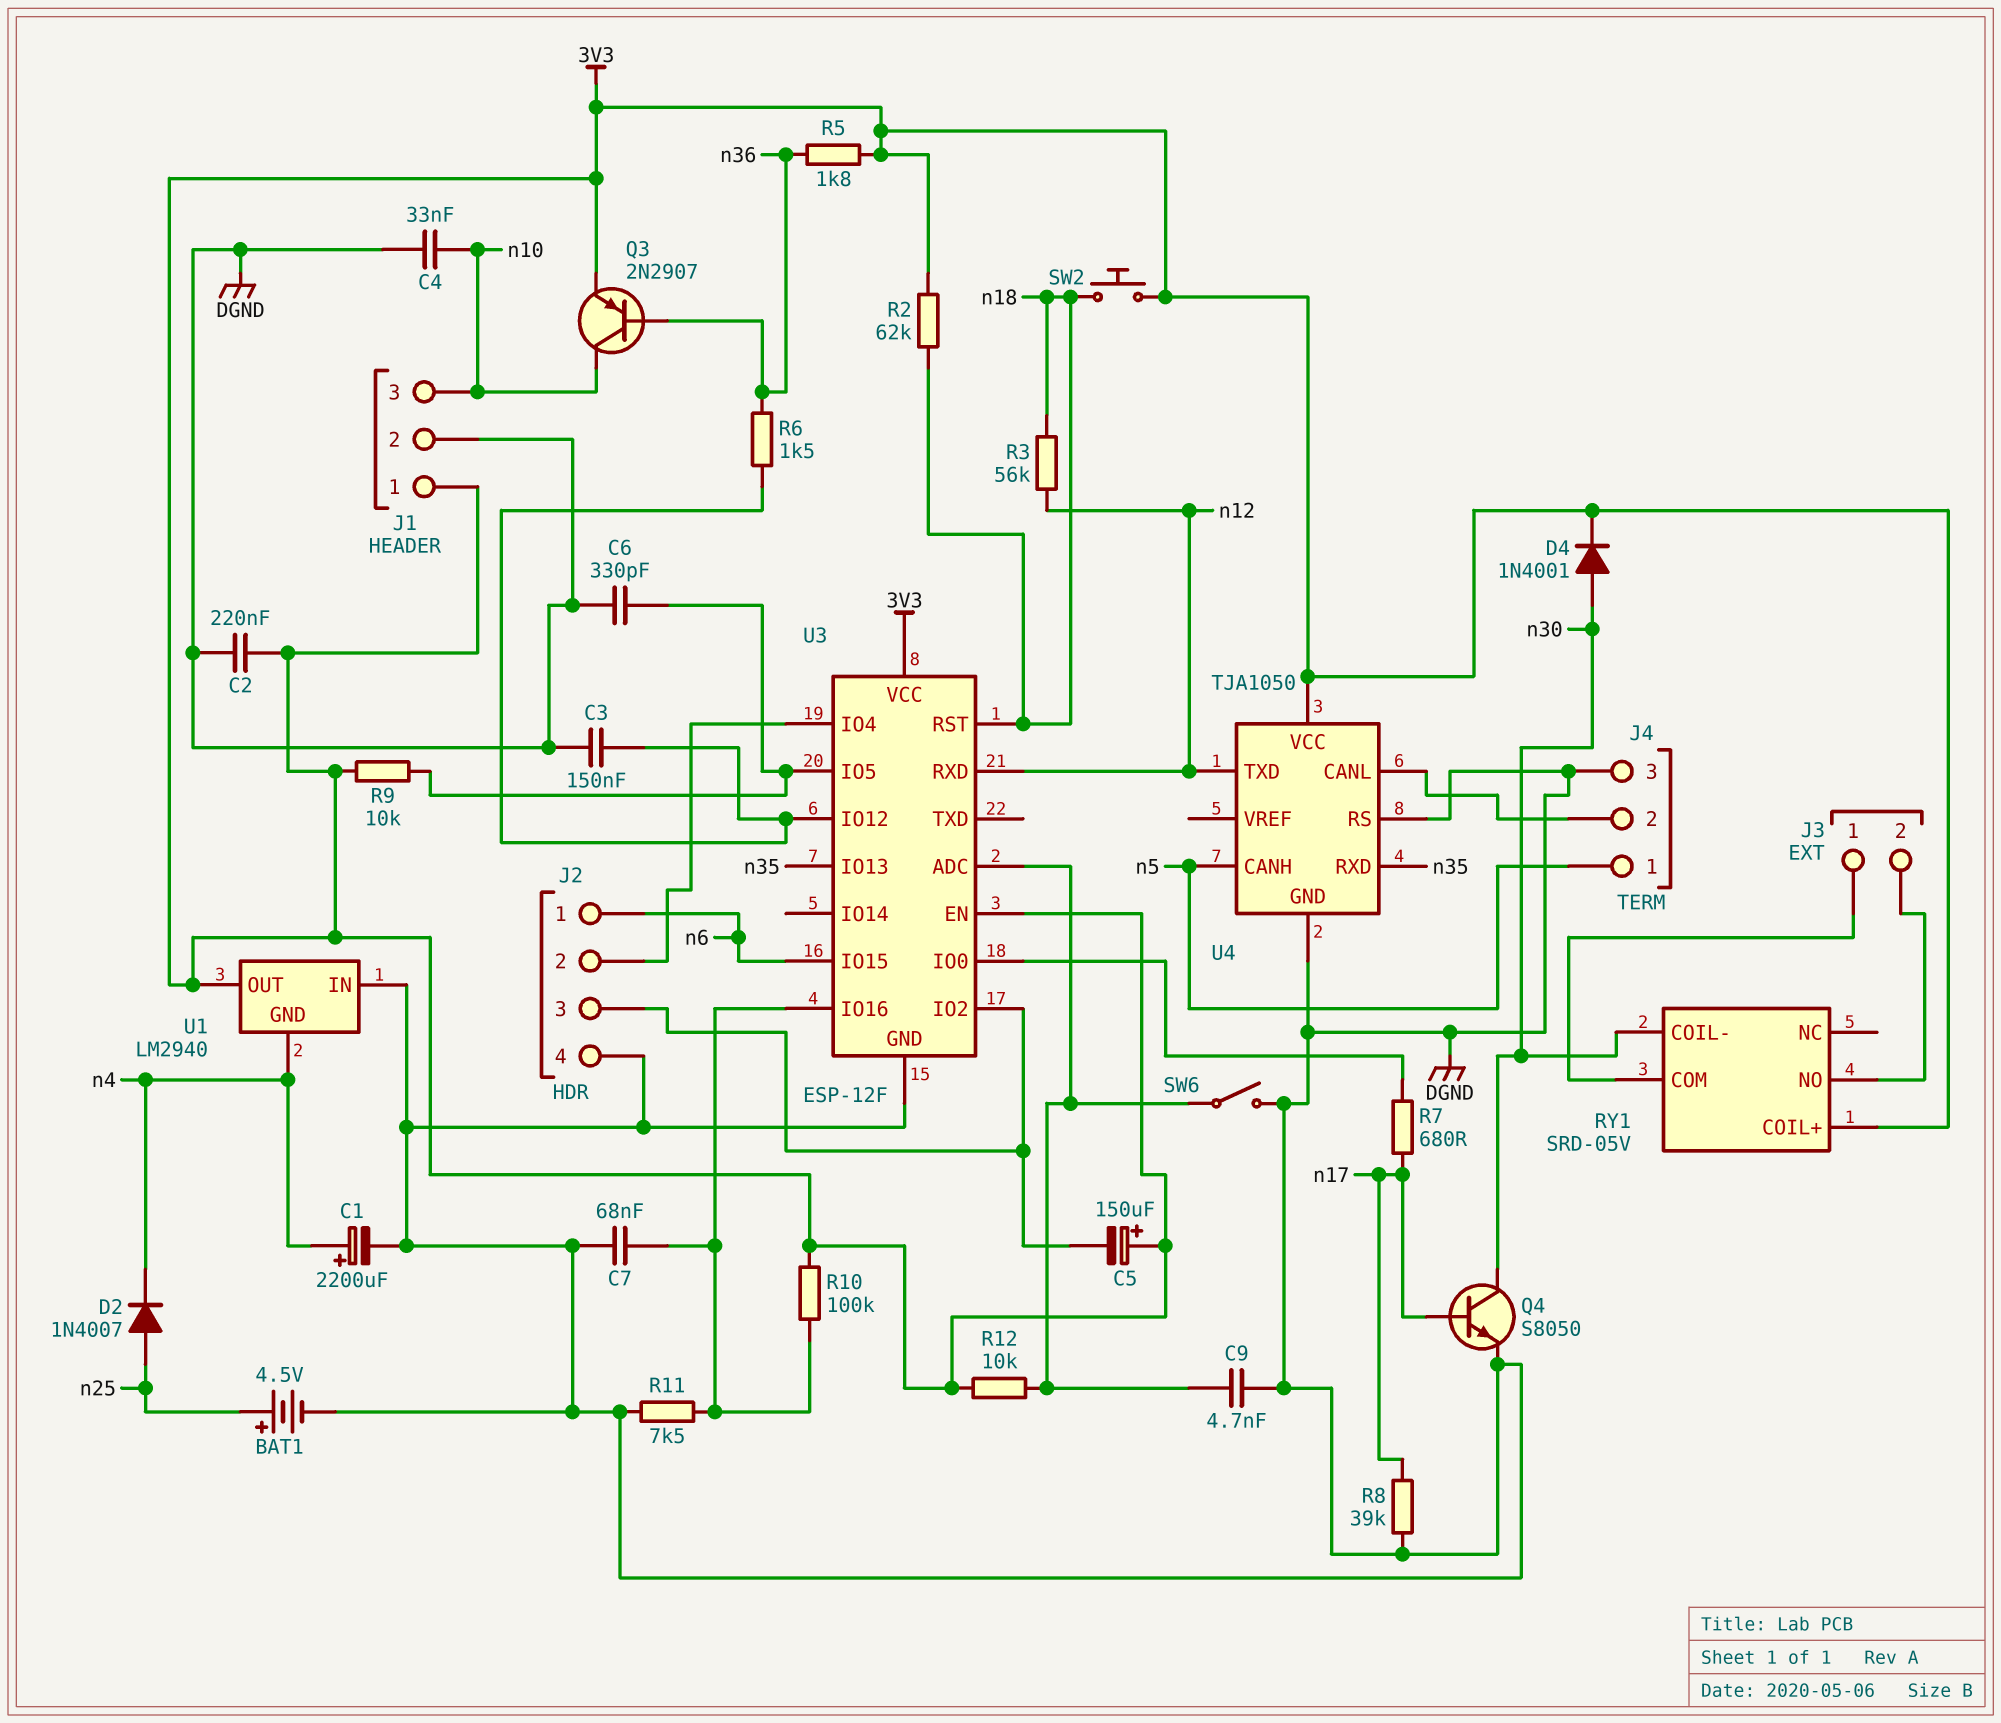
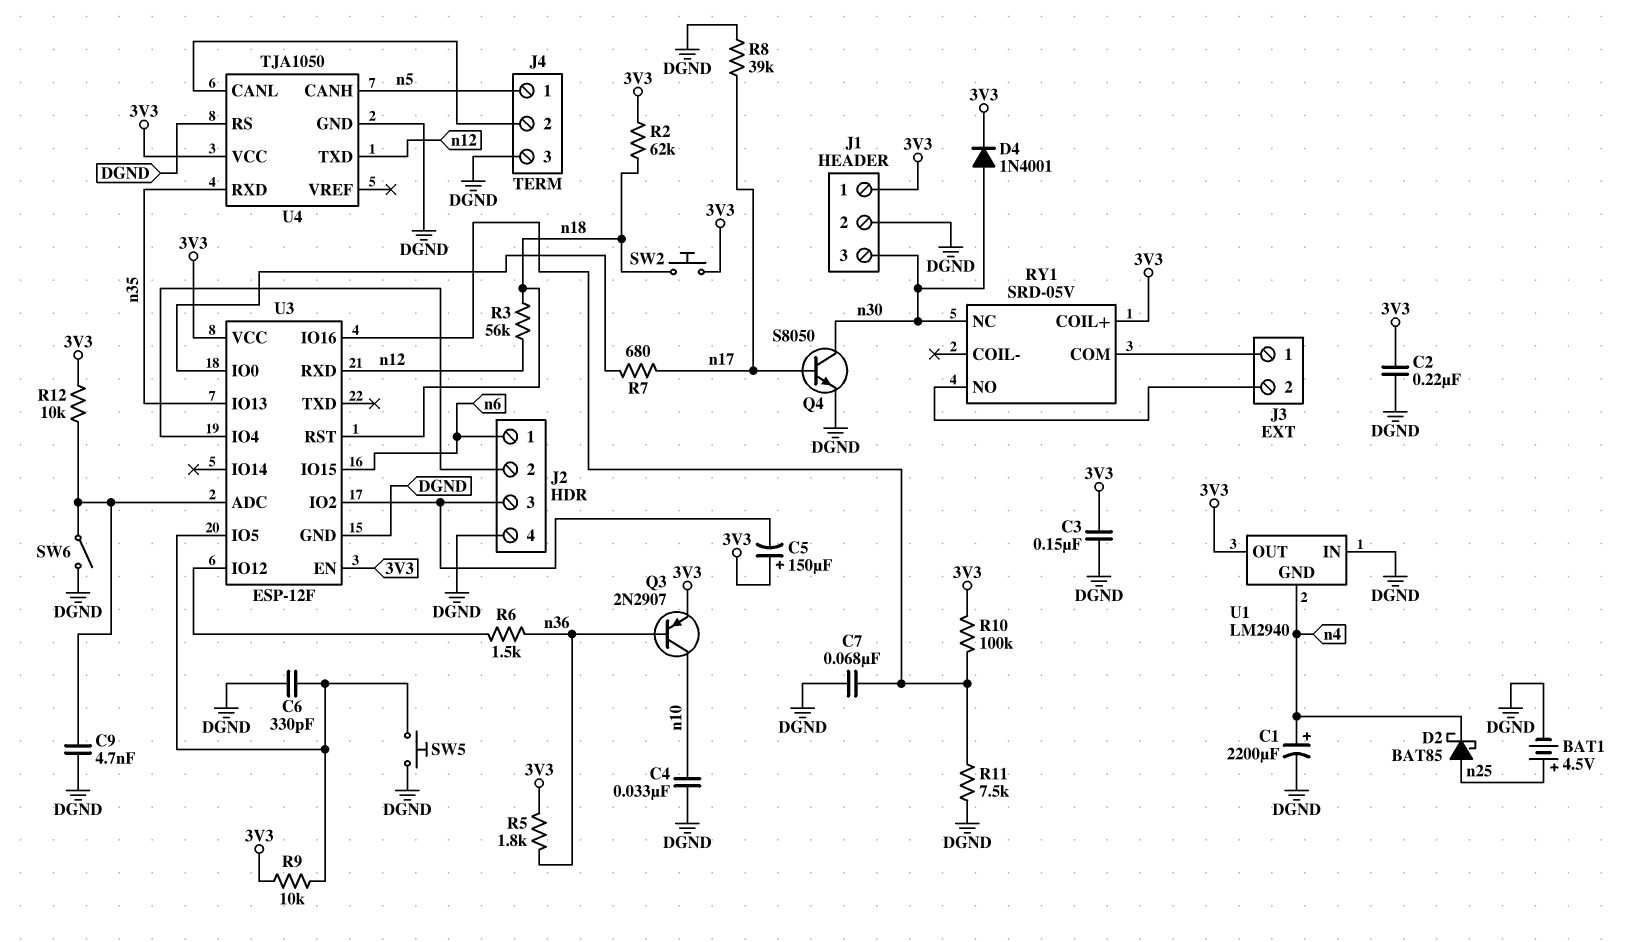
C3: 150nF (DGND, U3/IO12) -> 150nF (3V3, DGND)
D2: diode 1N4007 (A n25, K n4) -> schottky BAT85 (A n25, K n4)
J1 pin 3: n10 -> n30
RY1 pin COIL-: n30 -> none
RY1 pin NC: none -> n30
SW5: none -> button (DGND, U3/IO5)

